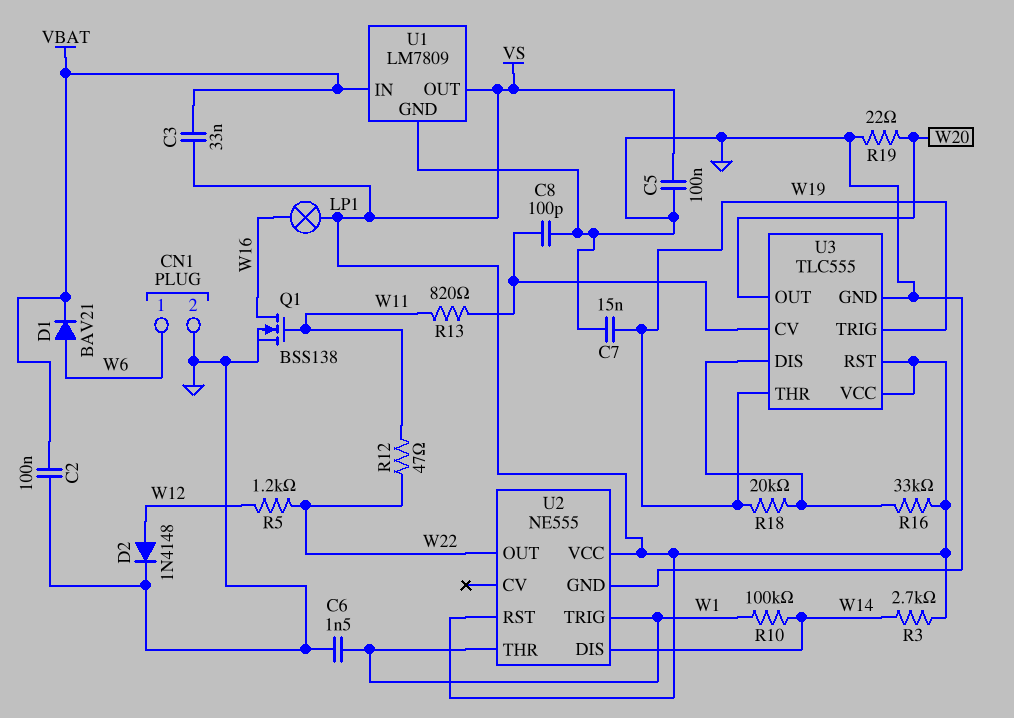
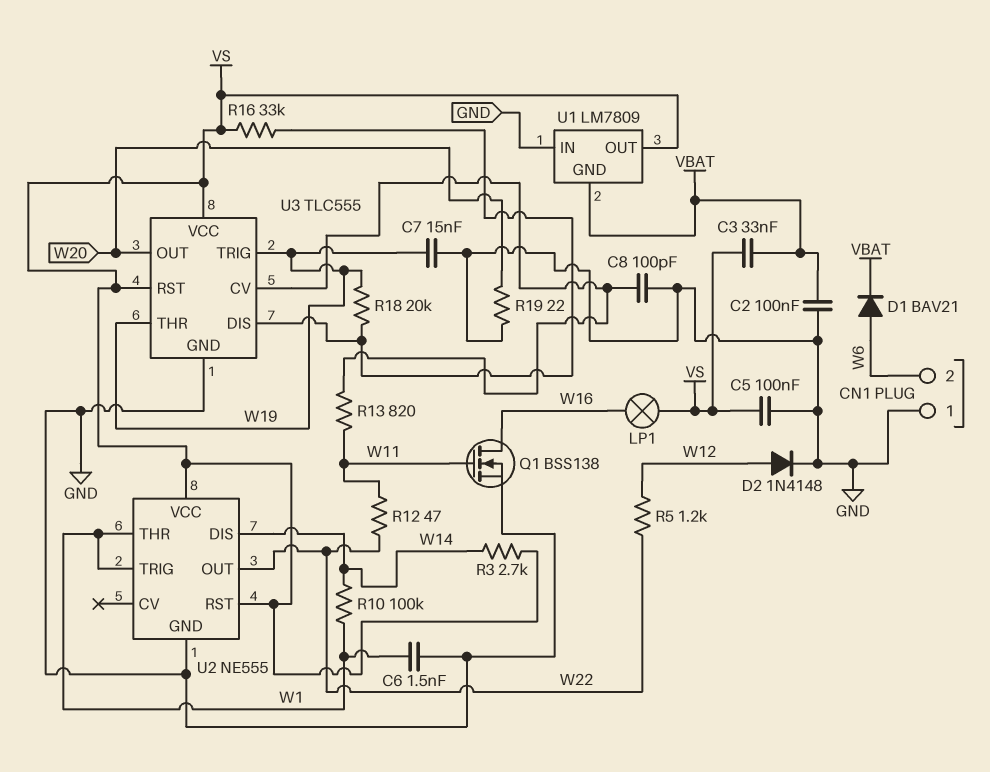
CN1 pin 1: W6 -> GND
CN1 pin 2: GND -> W6
U1 pin GND: GND -> VBAT
U1 pin IN: VBAT -> GND

